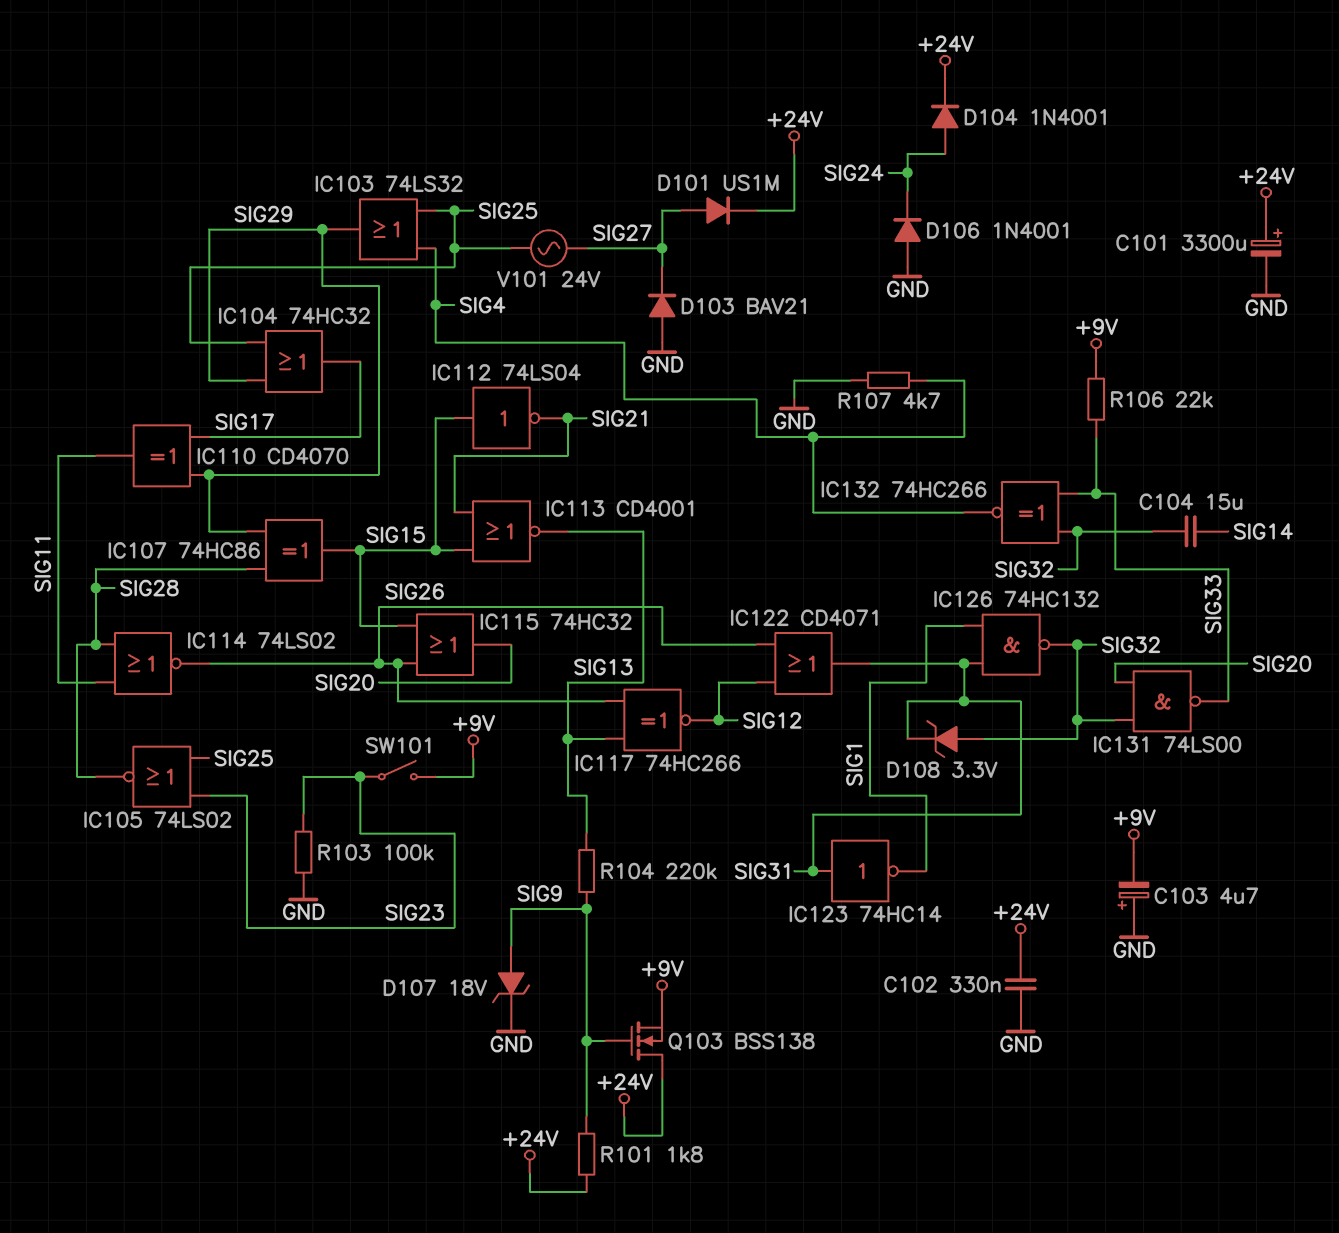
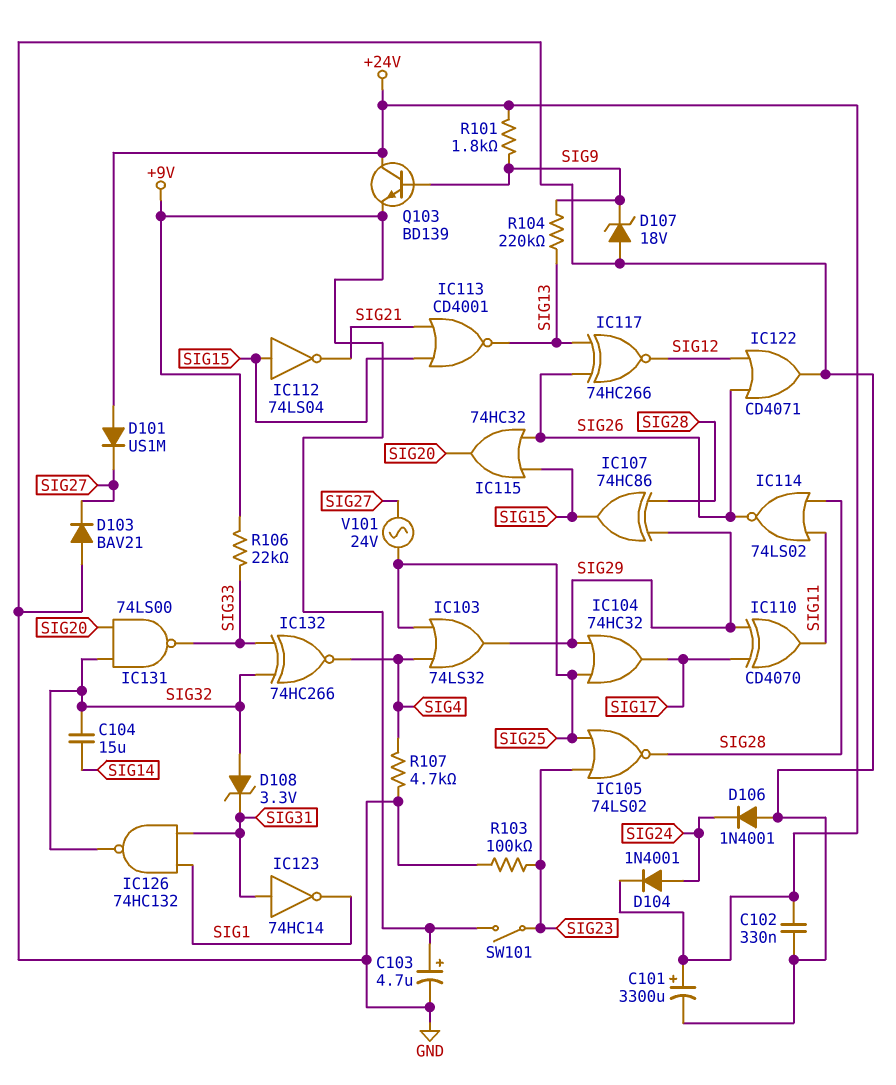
C103: 4.7uF (plus GND, minus +9V) -> 4.7uF (plus +9V, minus GND)
D101: diode US1M (A SIG27, K +24V) -> diode US1M (A +24V, K SIG27)
D107: zener 18V (A SIG9, K GND) -> zener 18V (A GND, K SIG9)
IC122: OR CD4071 (in SIG12, in SIG26, out SIG31) -> OR CD4071 (in SIG12, in SIG26, out GND)
Q103: NMOS BSS138 (G SIG9, D +24V, S +9V) -> NPN BD139 (B SIG9, C +24V, E +9V)

